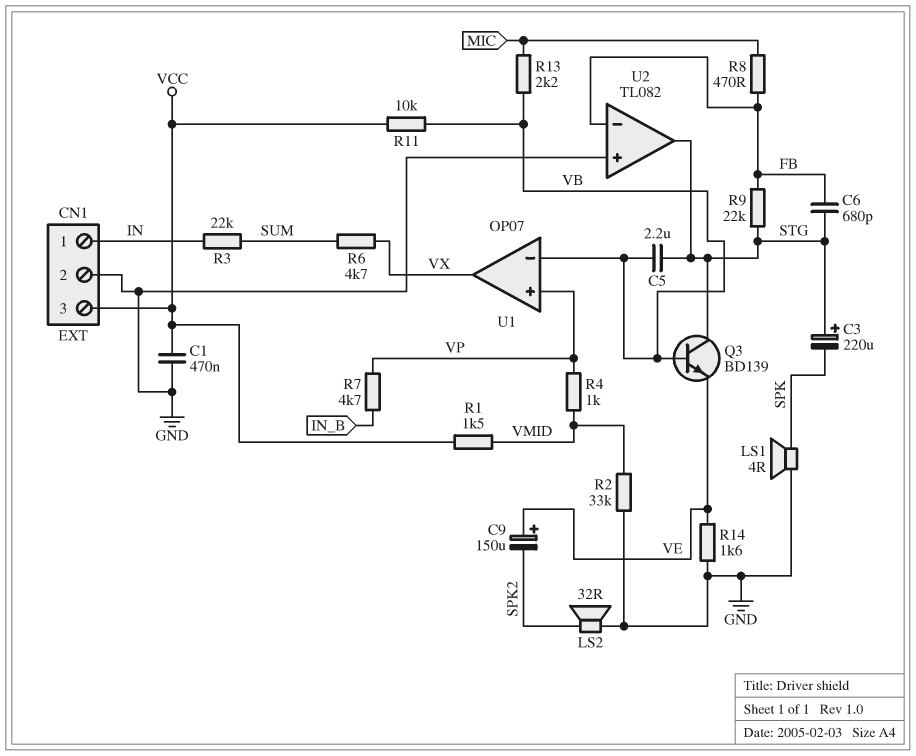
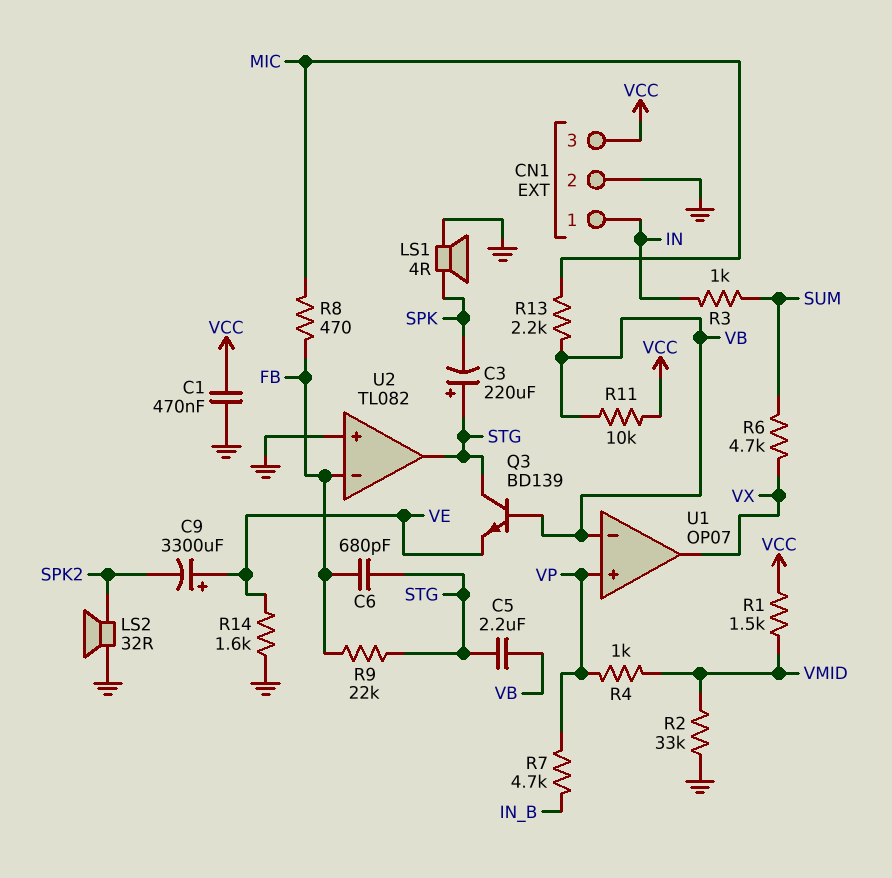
C9: 150uF (plus VE, minus SPK2) -> 3300uF (plus VE, minus SPK2)
R3: 22k (IN, SUM) -> 1k (IN, SUM)

